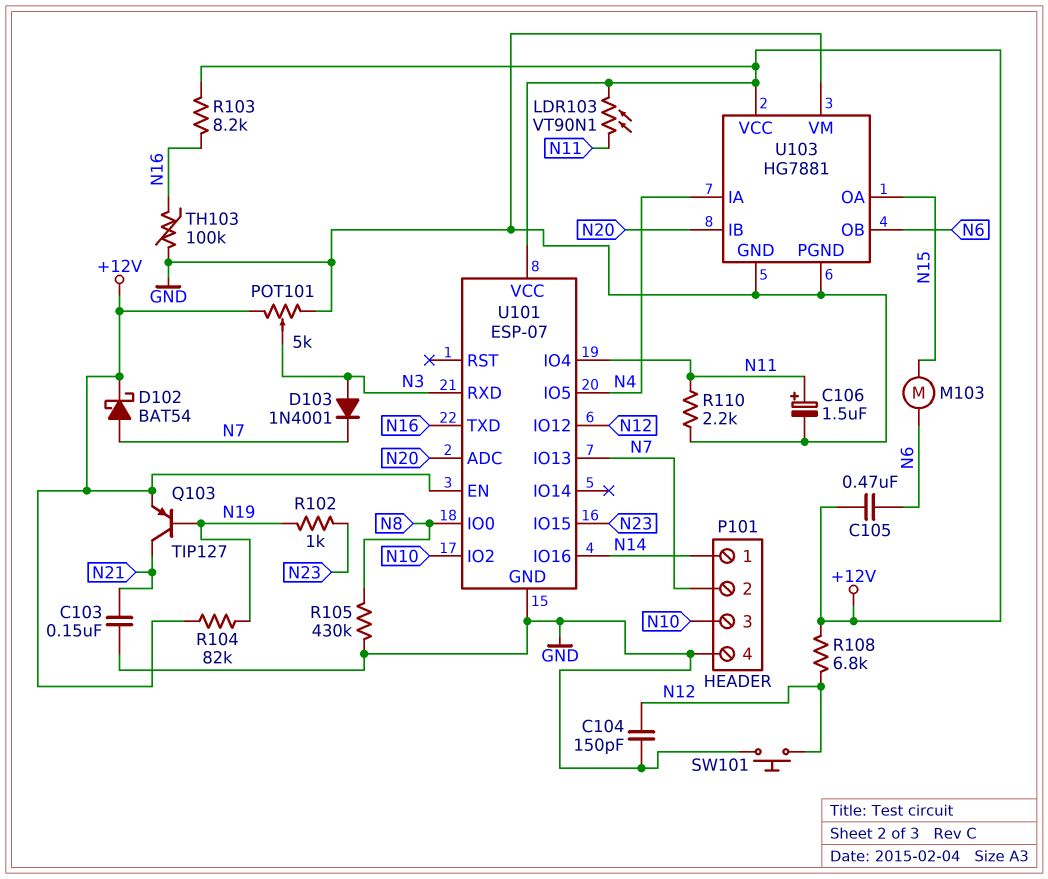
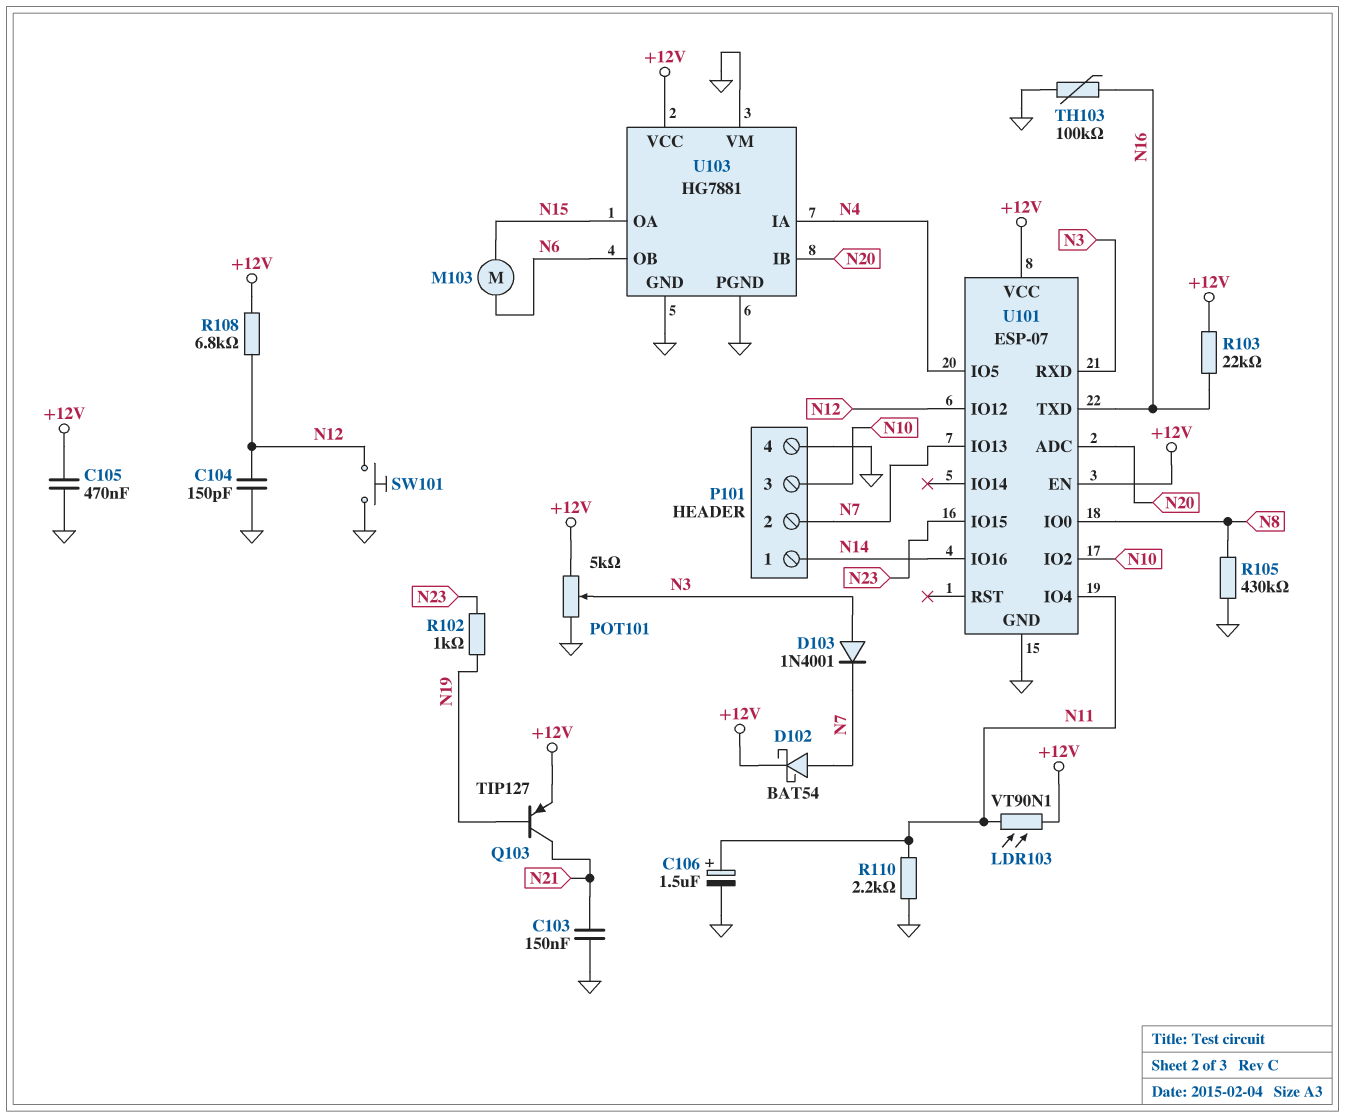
C105: 470nF (+12V, N6) -> 470nF (+12V, GND)
R103: 8.2k (+12V, N16) -> 22k (+12V, N16)
R104: 82k (+12V, N19) -> none

